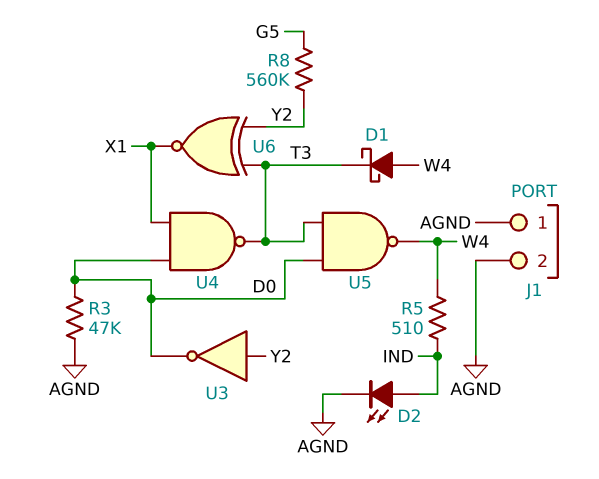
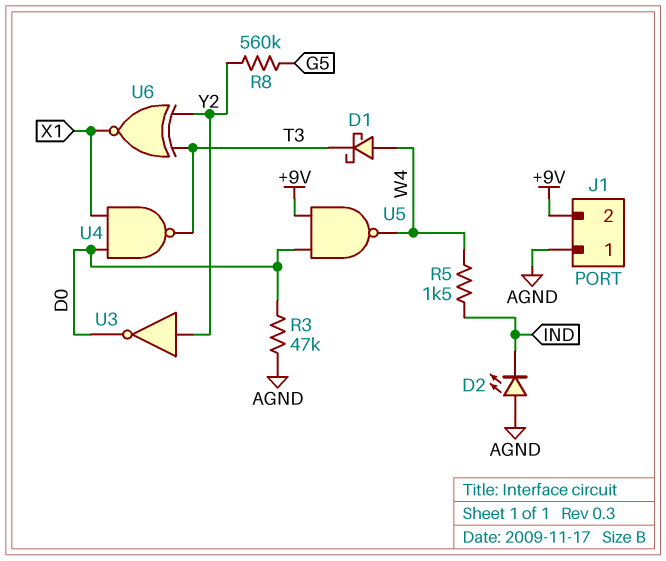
D2: LED (A IND, K AGND) -> LED (A AGND, K IND)
J1 pin 2: AGND -> +9V
R5: 510 (IND, W4) -> 1.5k (IND, W4)
U5: NAND (in D0, in T3, out W4) -> NAND (in +9V, in D0, out W4)

